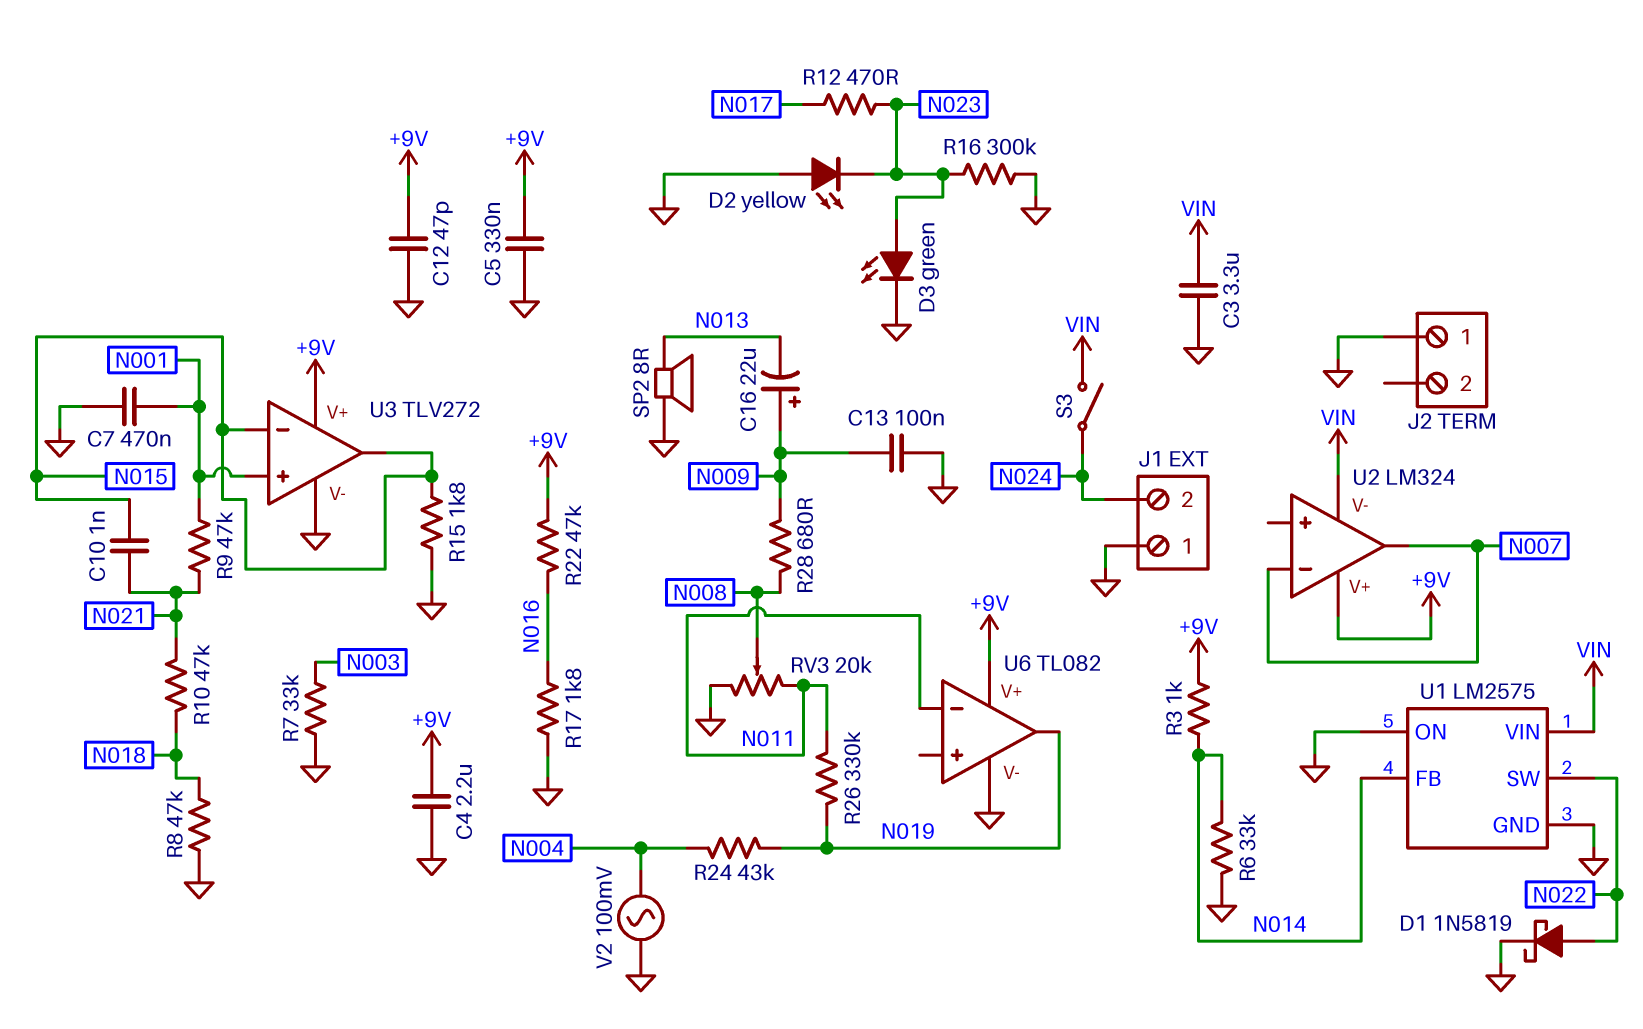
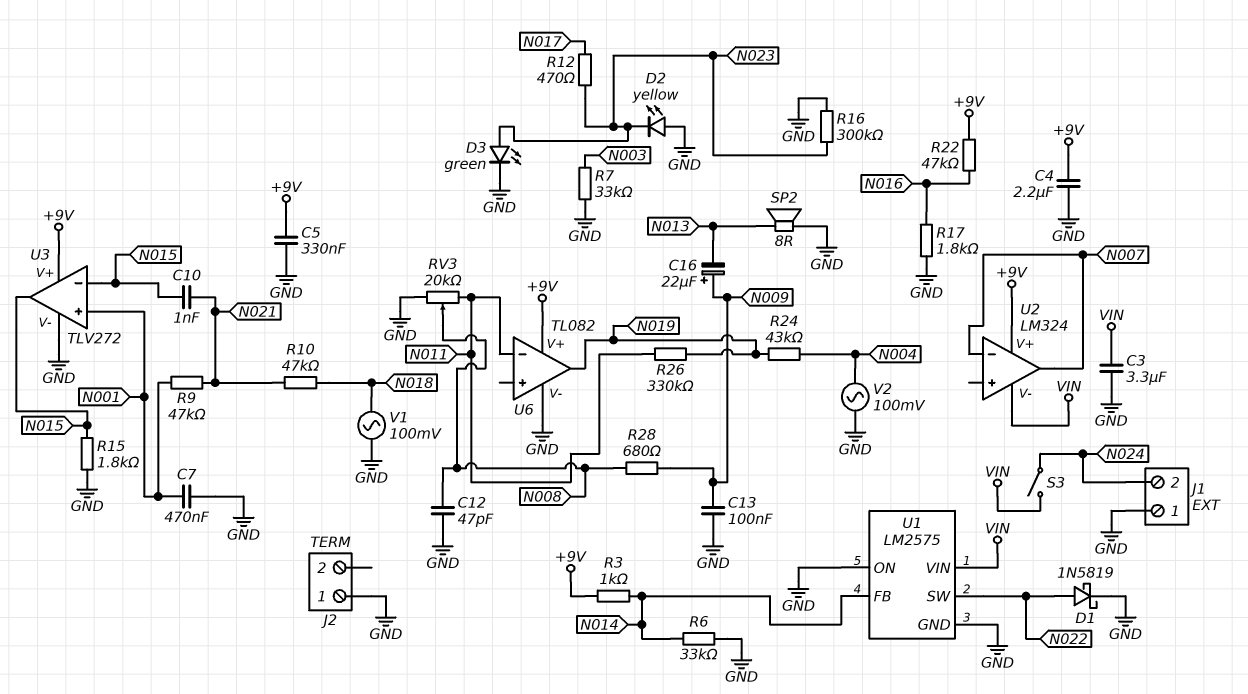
C12: 47pF (+9V, GND) -> 47pF (GND, N008)
R8: 47k (GND, N018) -> none
V1: none -> AC 100mV (GND, N018)

